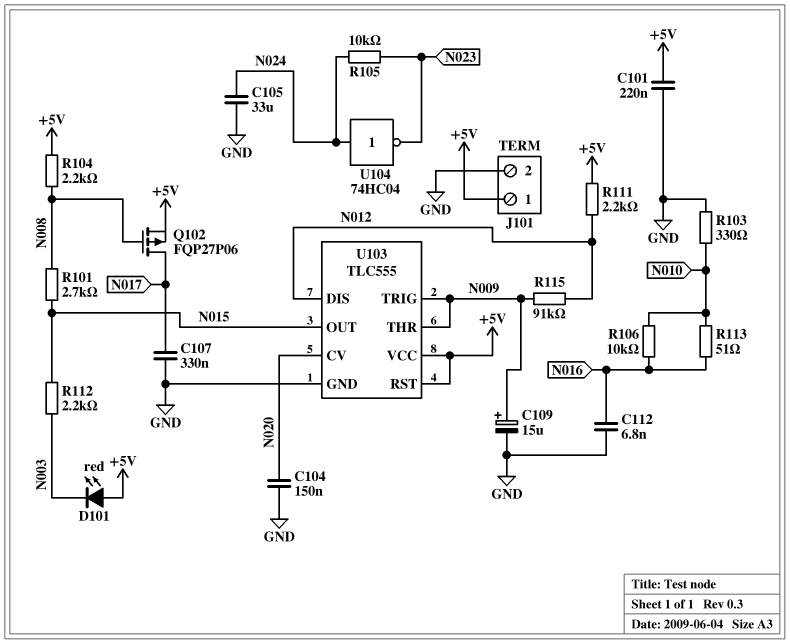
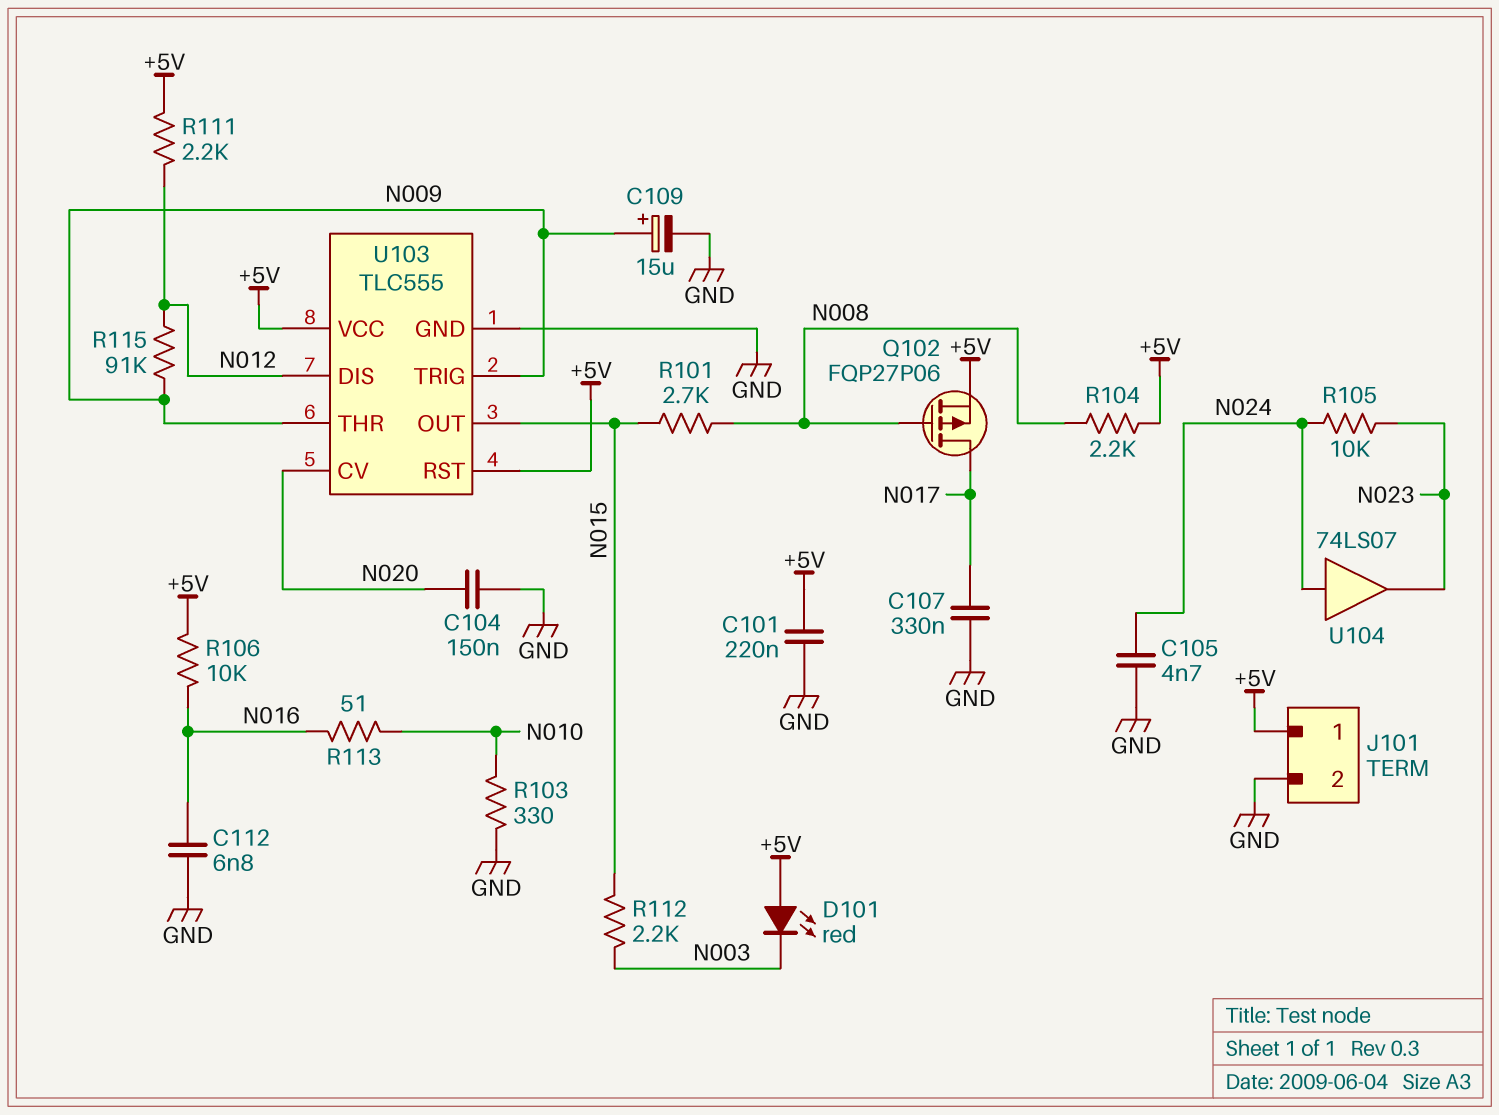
C105: 33uF (GND, N024) -> 4.7nF (GND, N024)
R106: 10k (N010, N016) -> 10k (+5V, N016)
U104: NOT 74HC04 (in N024, out N023) -> buffer 74LS07 (in N024, out N023)

